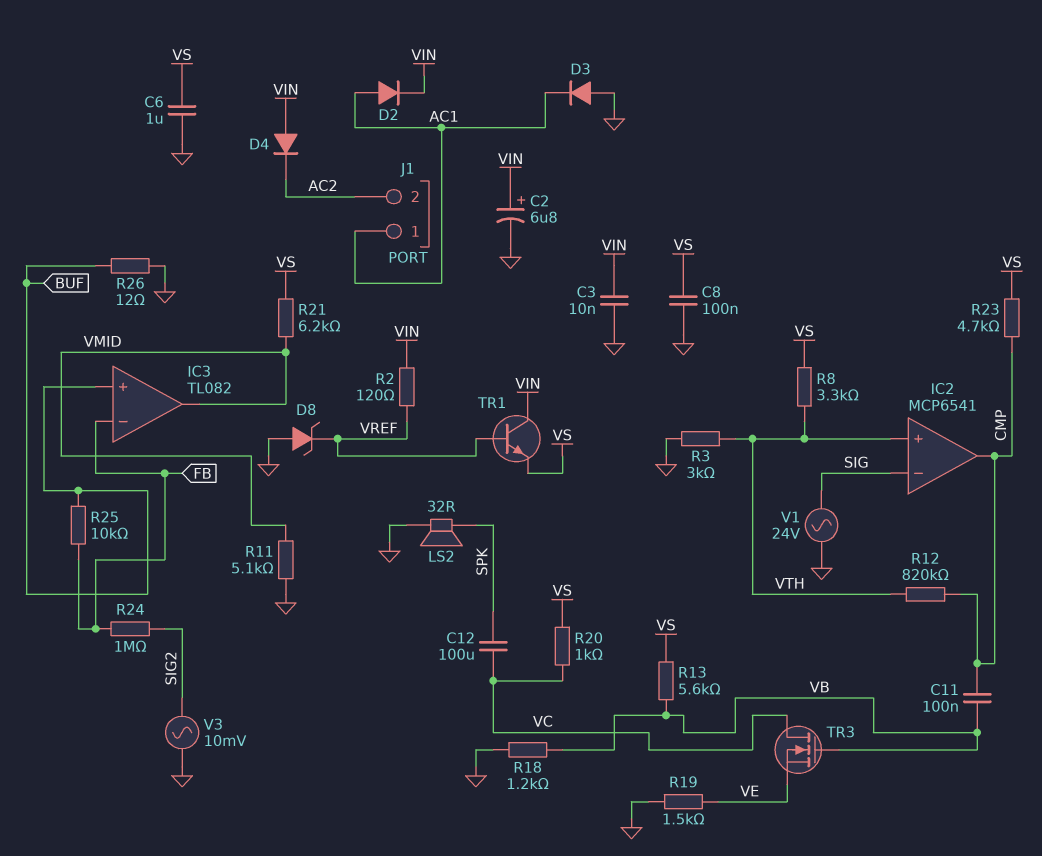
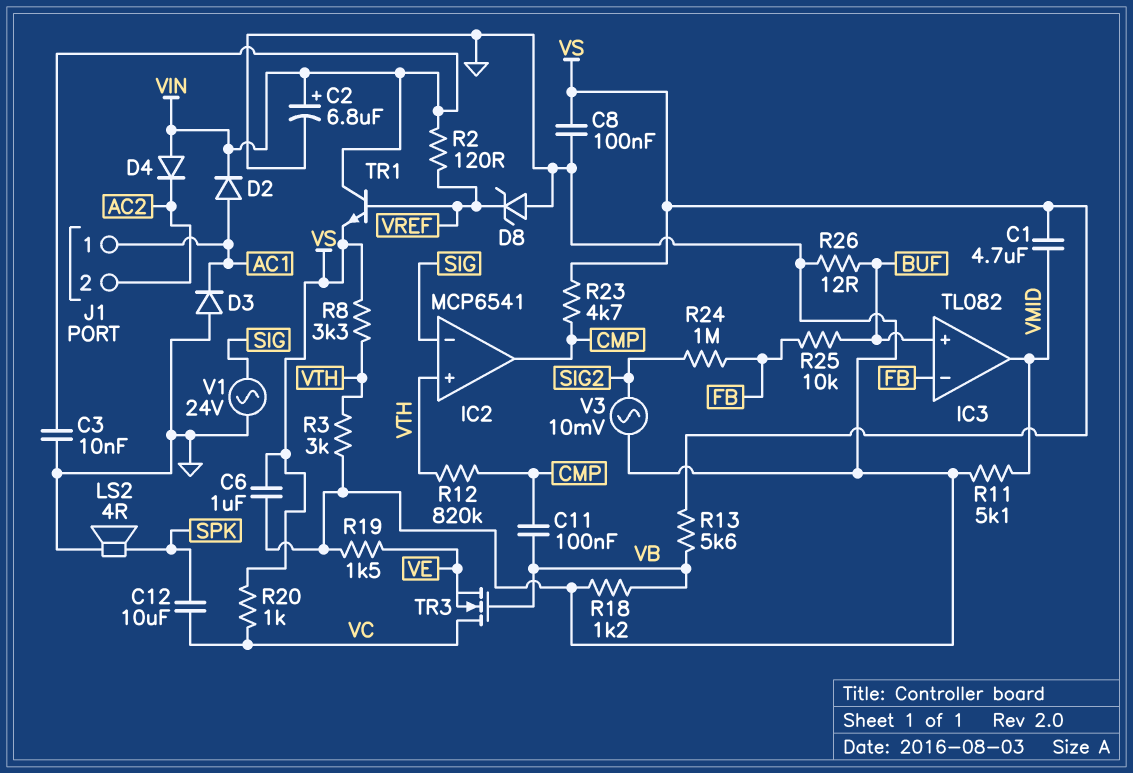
C1: none -> 4.7uF (VMID, VS)
C12: 100uF (SPK, VC) -> 10uF (SPK, VC)
LS2: speaker 32R (GND, SPK) -> speaker 4R (GND, SPK)
R21: 6.2k (VMID, VS) -> none

